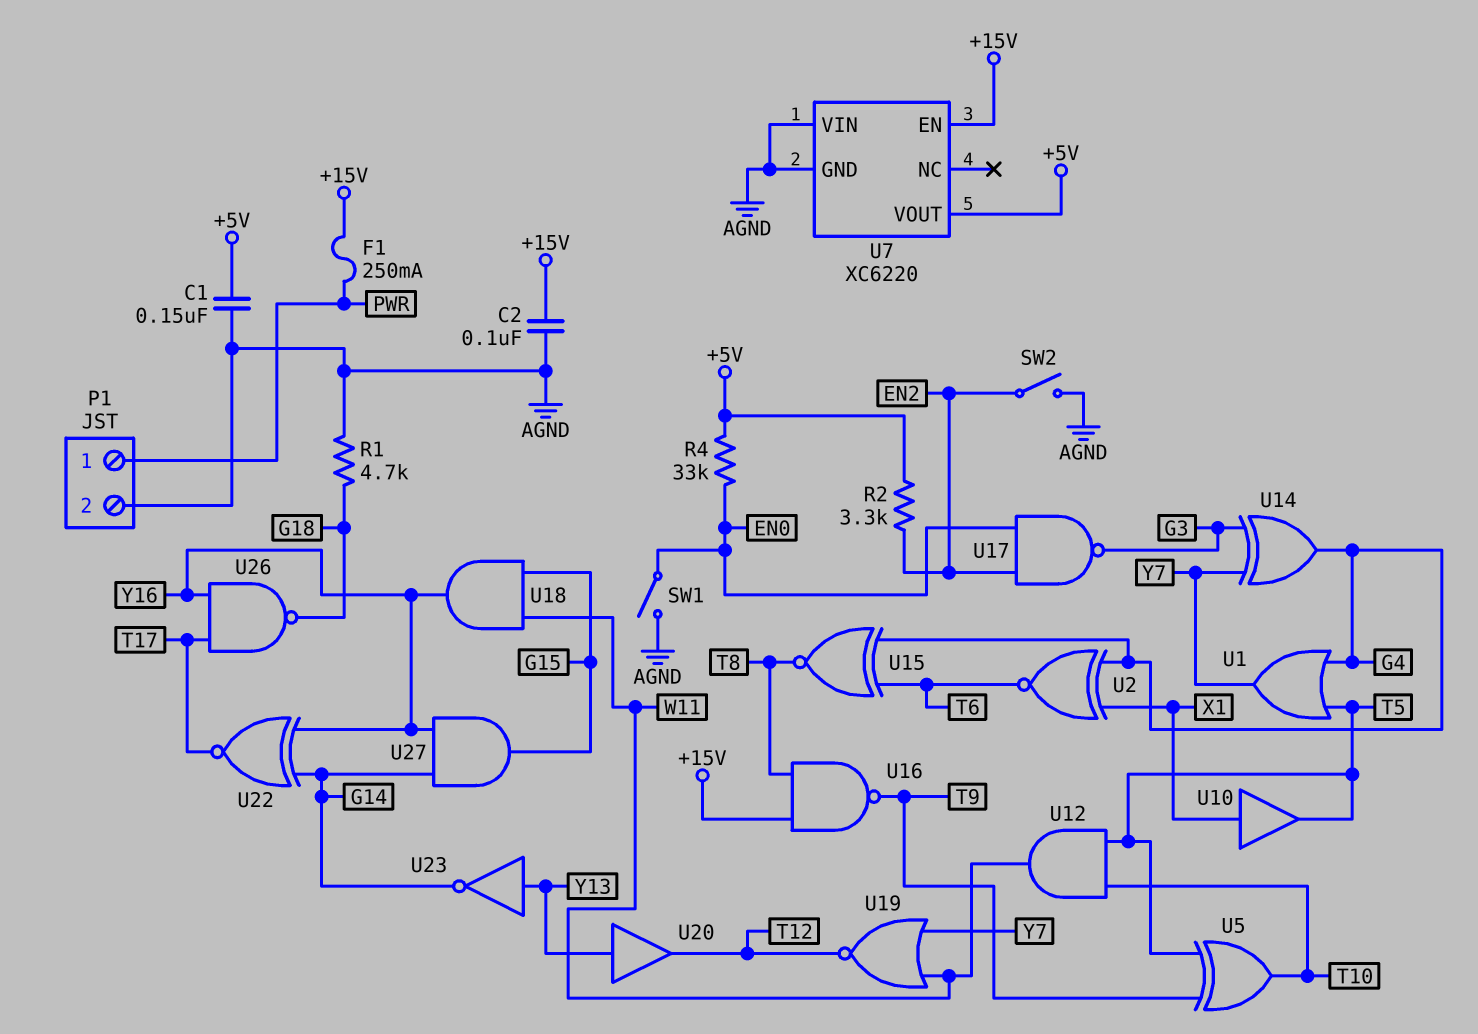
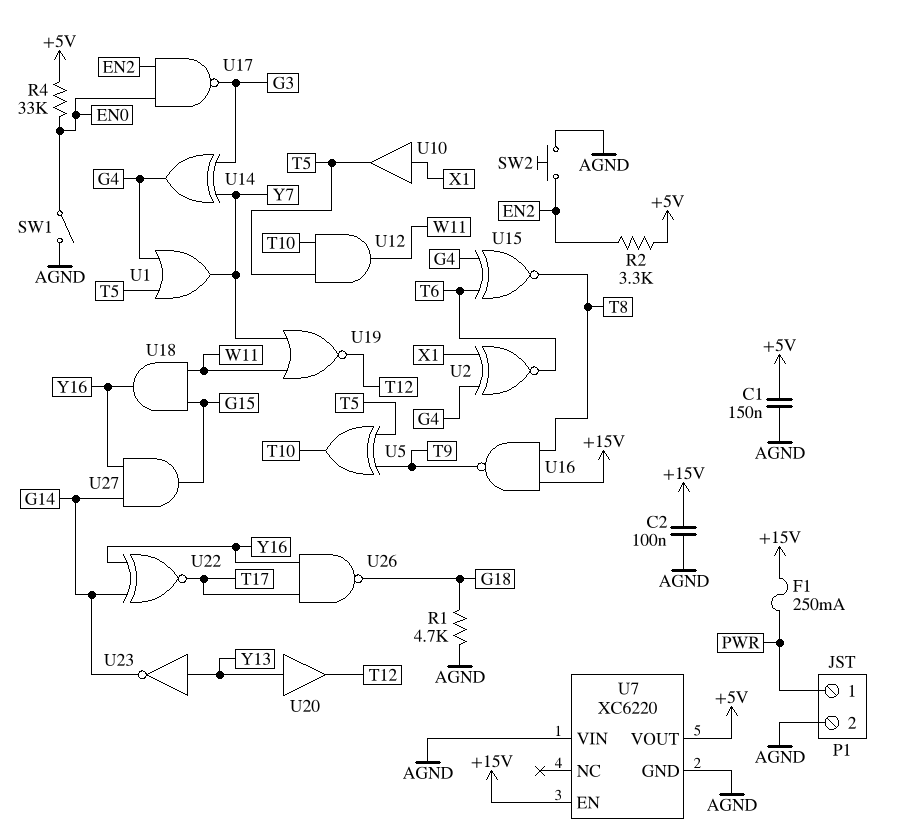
SW2: switch (AGND, EN2) -> button (AGND, EN2)

